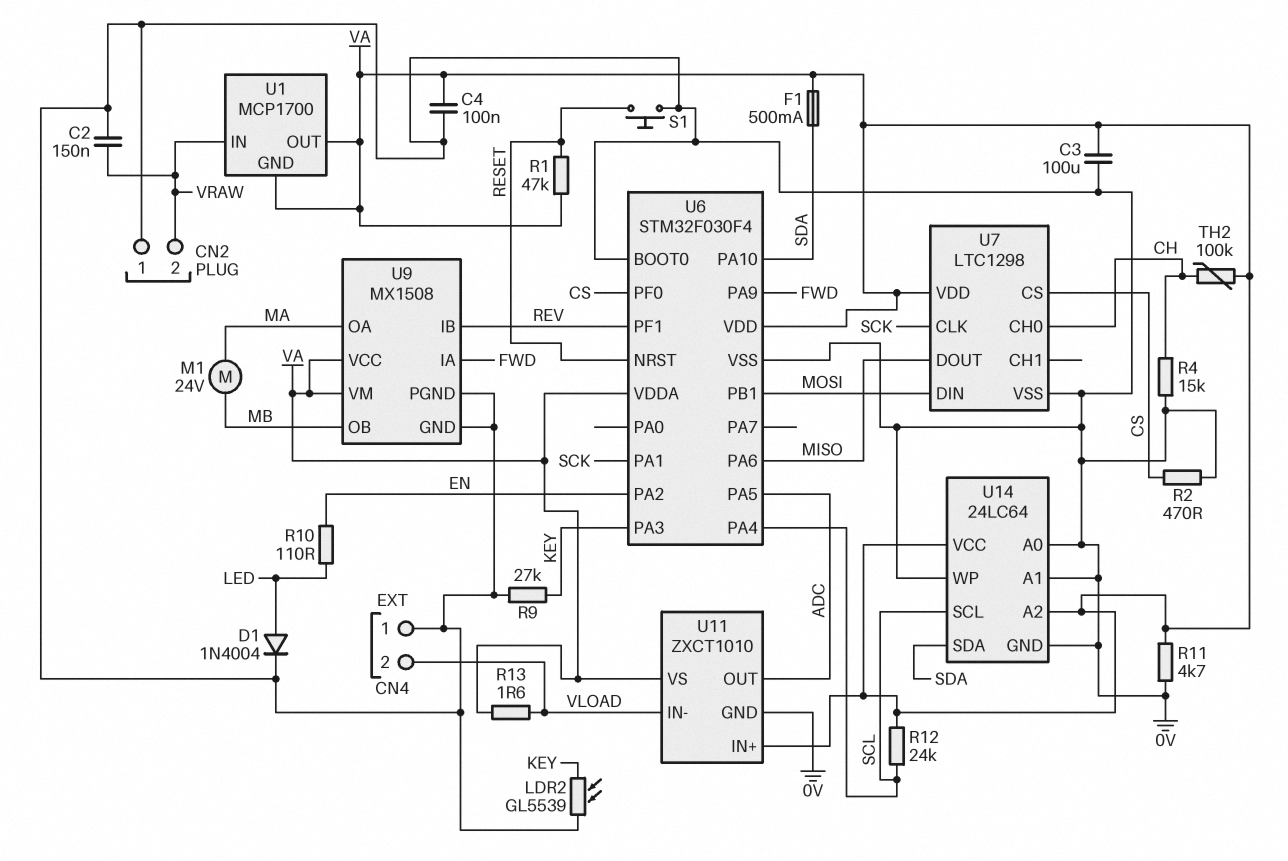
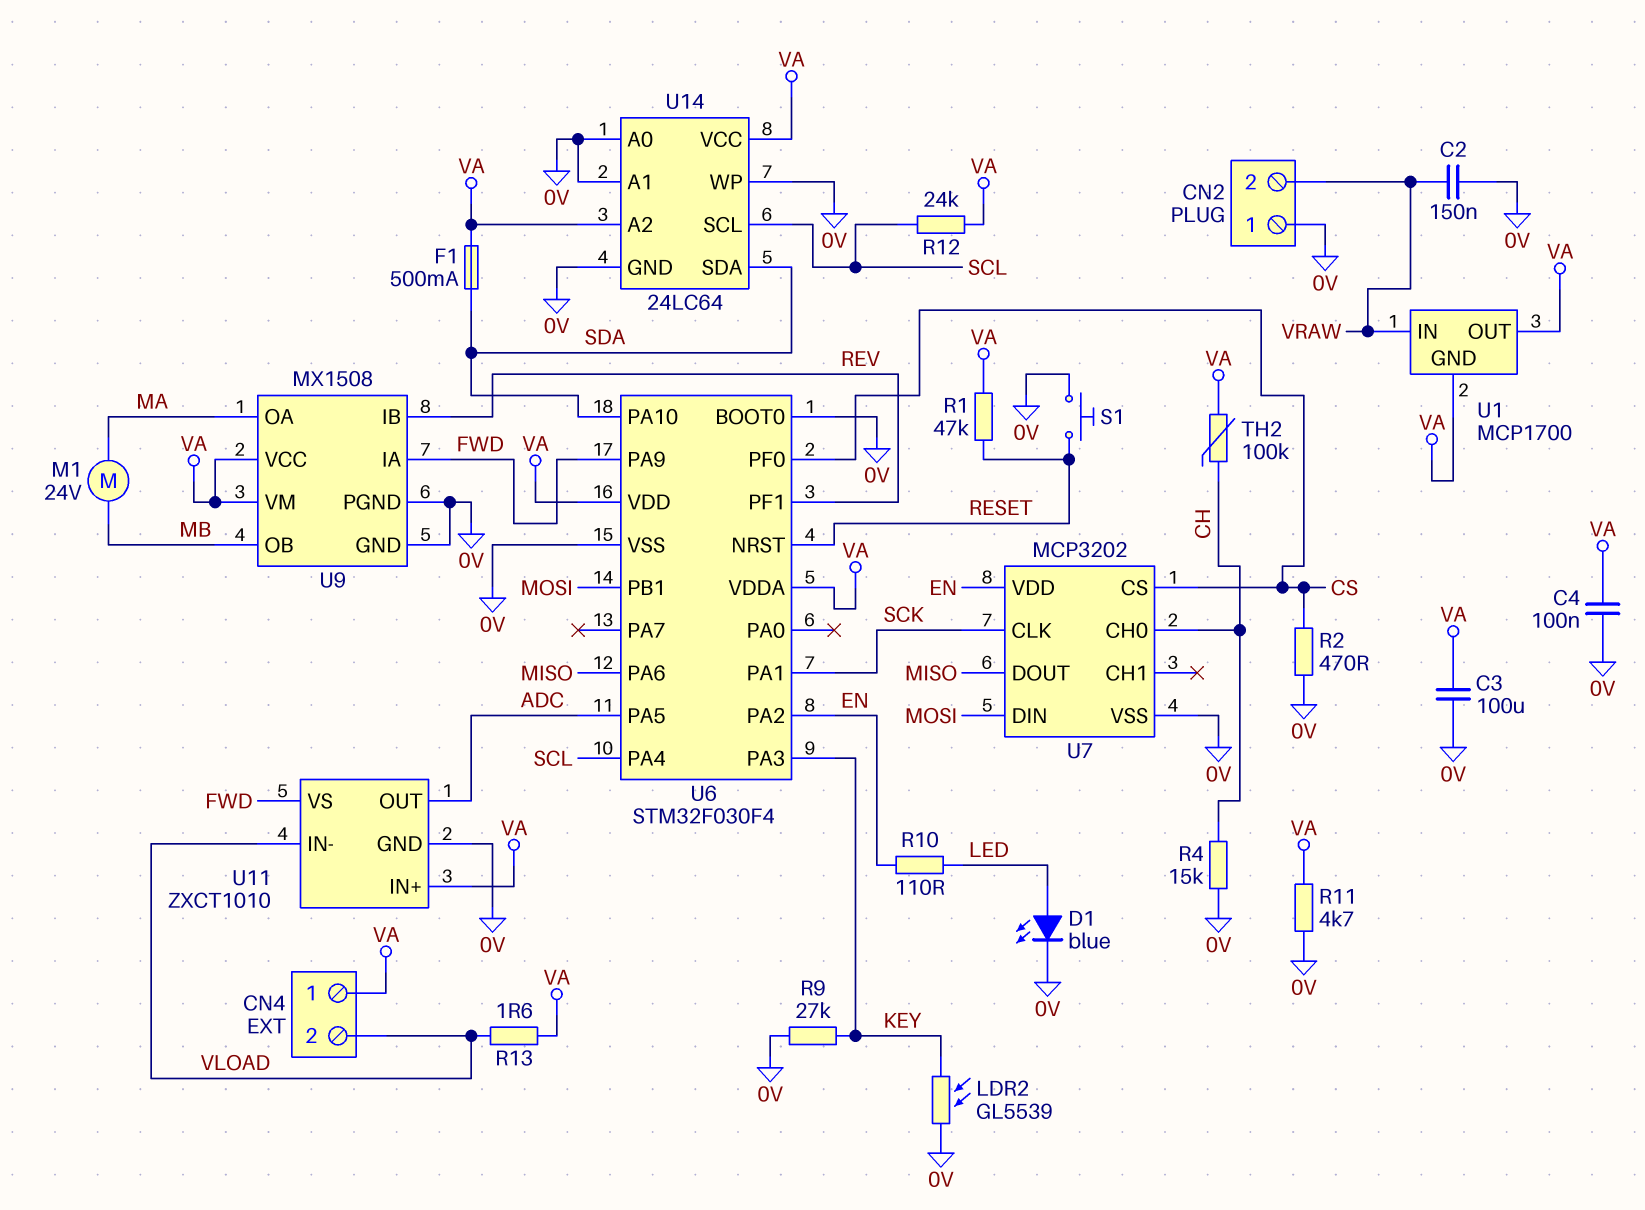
CN4 pin 1: 0V -> VA
D1: diode 1N4004 (A LED, K 0V) -> LED blue (A LED, K 0V)
U7: LTC1298 -> MCP3202
U7 pin VDD: VA -> EN
U11 pin VS: VA -> FWD

